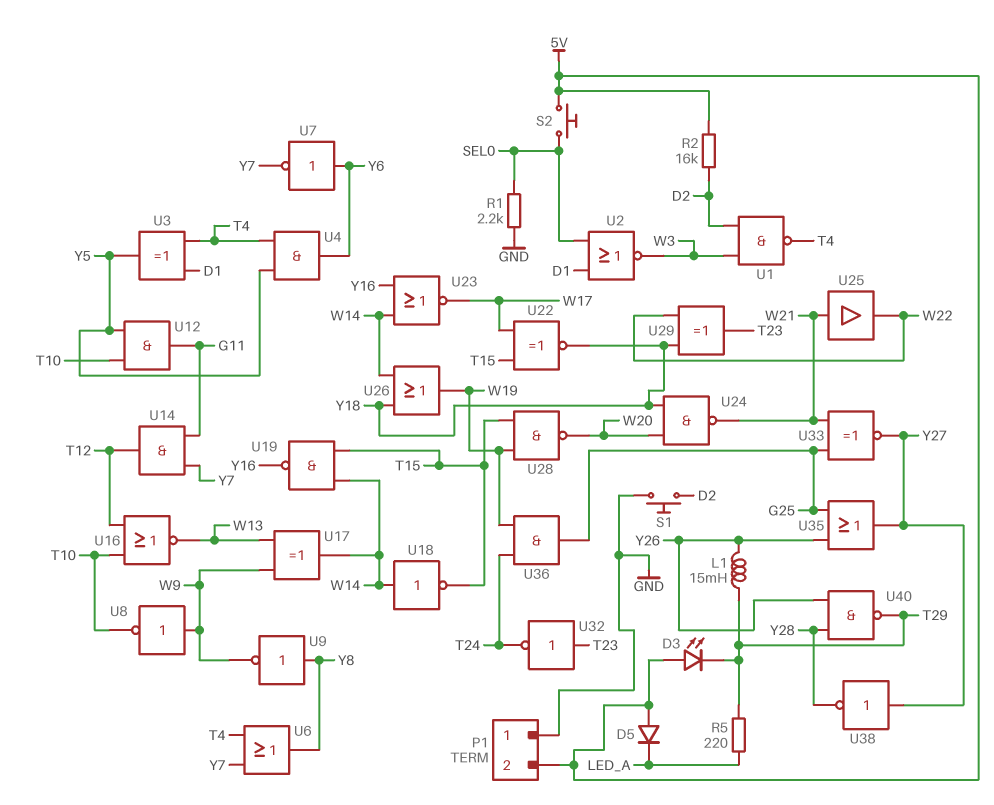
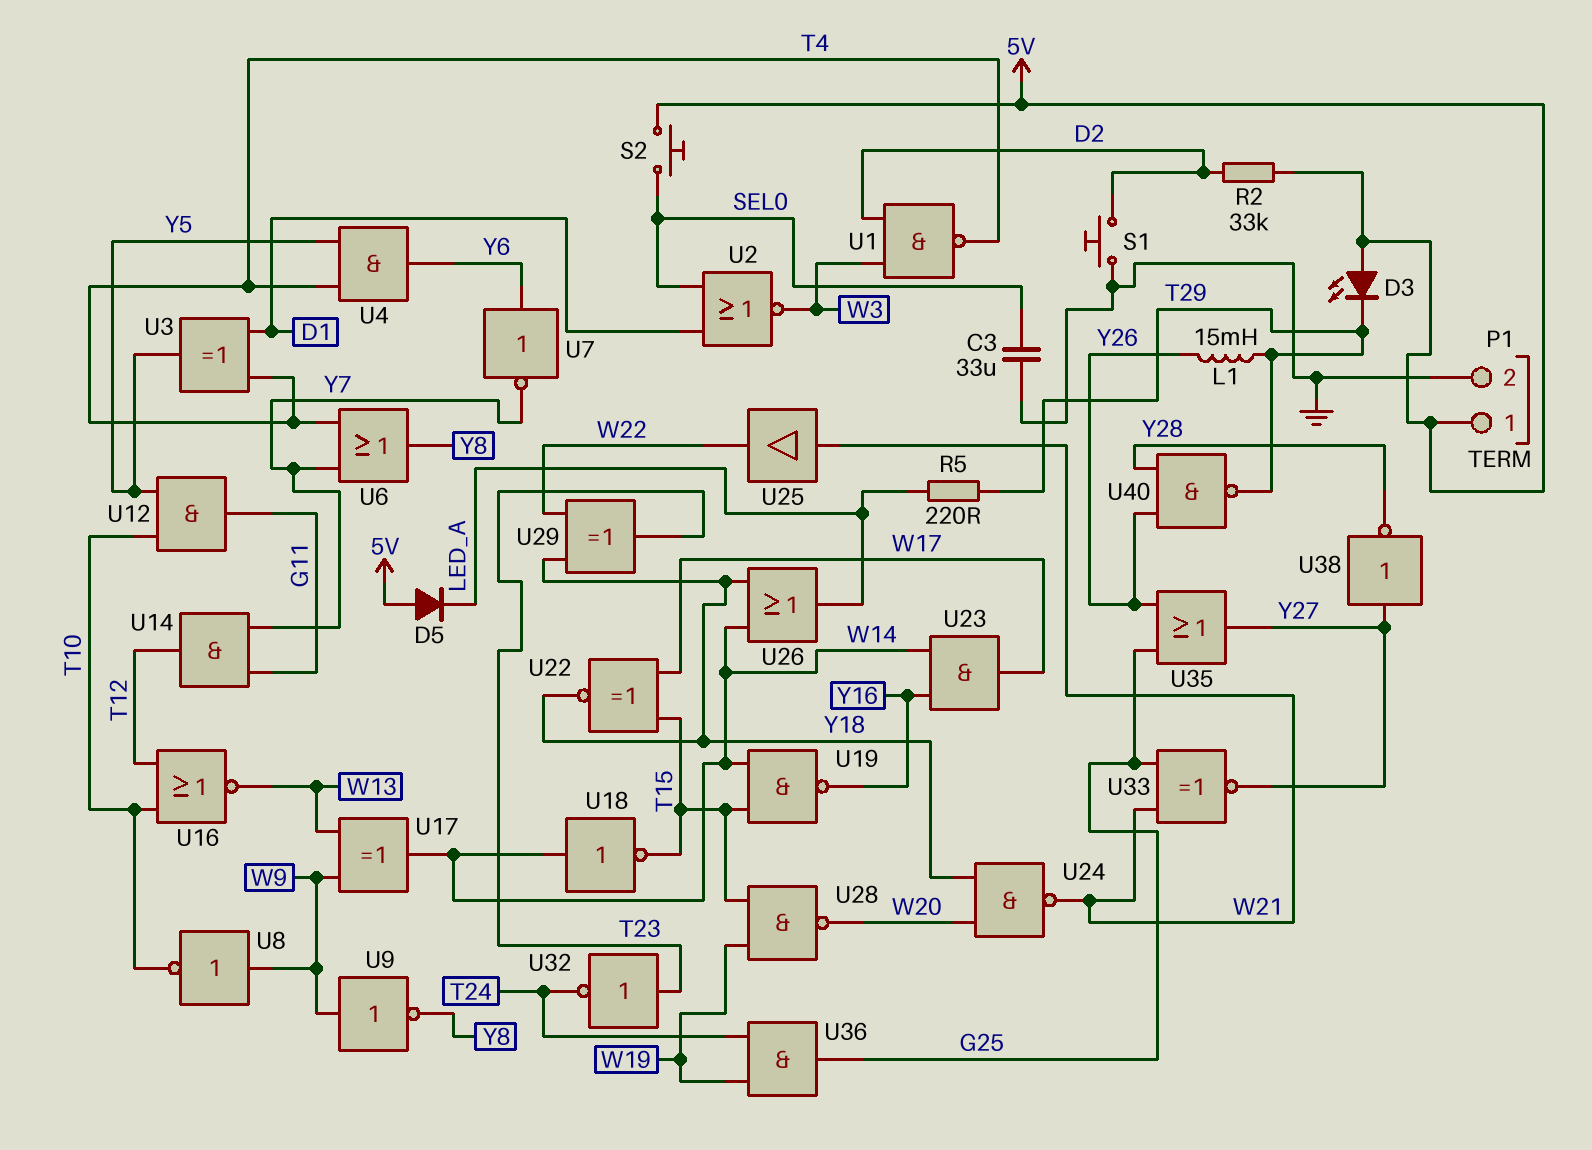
C3: none -> 33uF (GND, SEL0)
P1 pin 1: GND -> 5V
P1 pin 2: 5V -> GND
R1: 2.2k (GND, SEL0) -> none
R2: 16k (5V, D2) -> 33k (5V, D2)
U9: NOT (in Y8, out W9) -> NOT (in W9, out Y8)
U23: NOR (in W14, in Y16, out W17) -> AND (in W14, in Y16, out W17)
U26: OR (in W14, in Y18, out W19) -> OR (in W14, in Y18, out LED_A)

